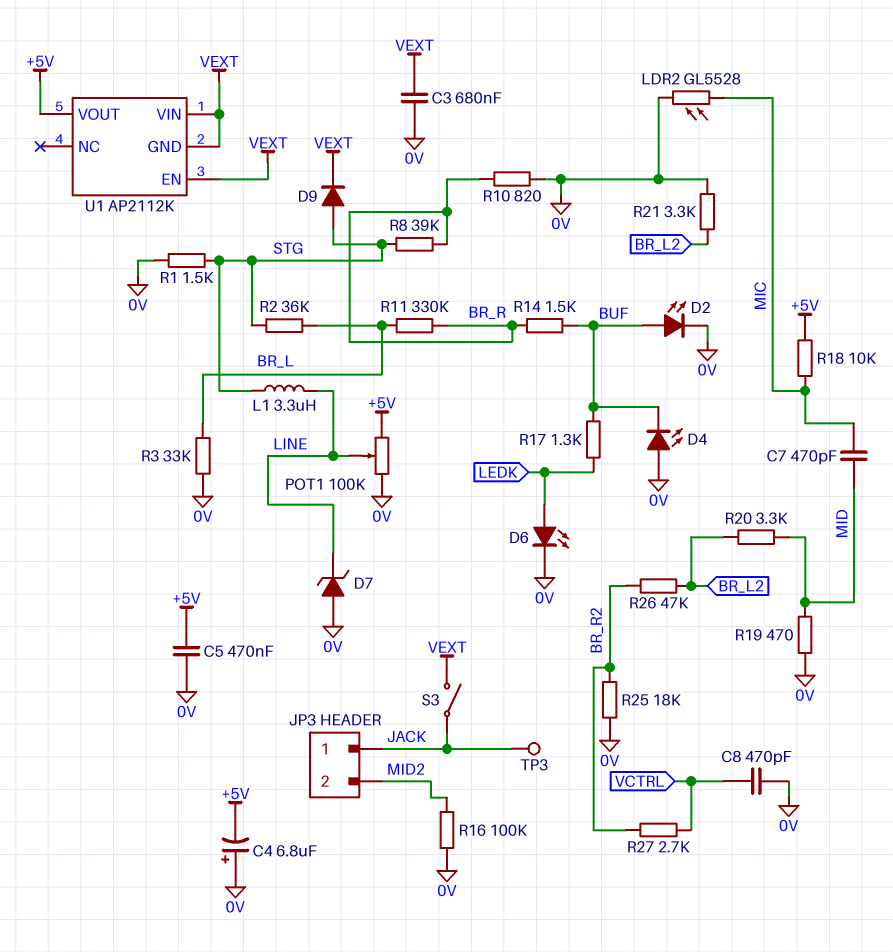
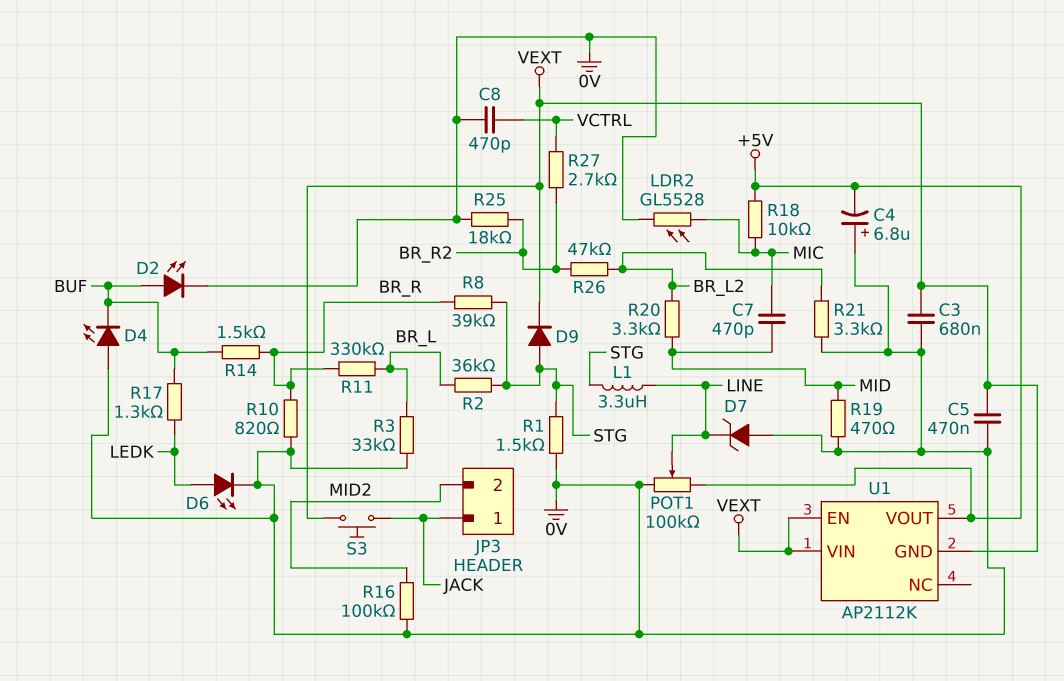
C5: 470nF (+5V, 0V) -> 470nF (0V, VEXT)
S3: switch (JACK, VEXT) -> button (JACK, VEXT)
TP3: test point (JACK) -> none

